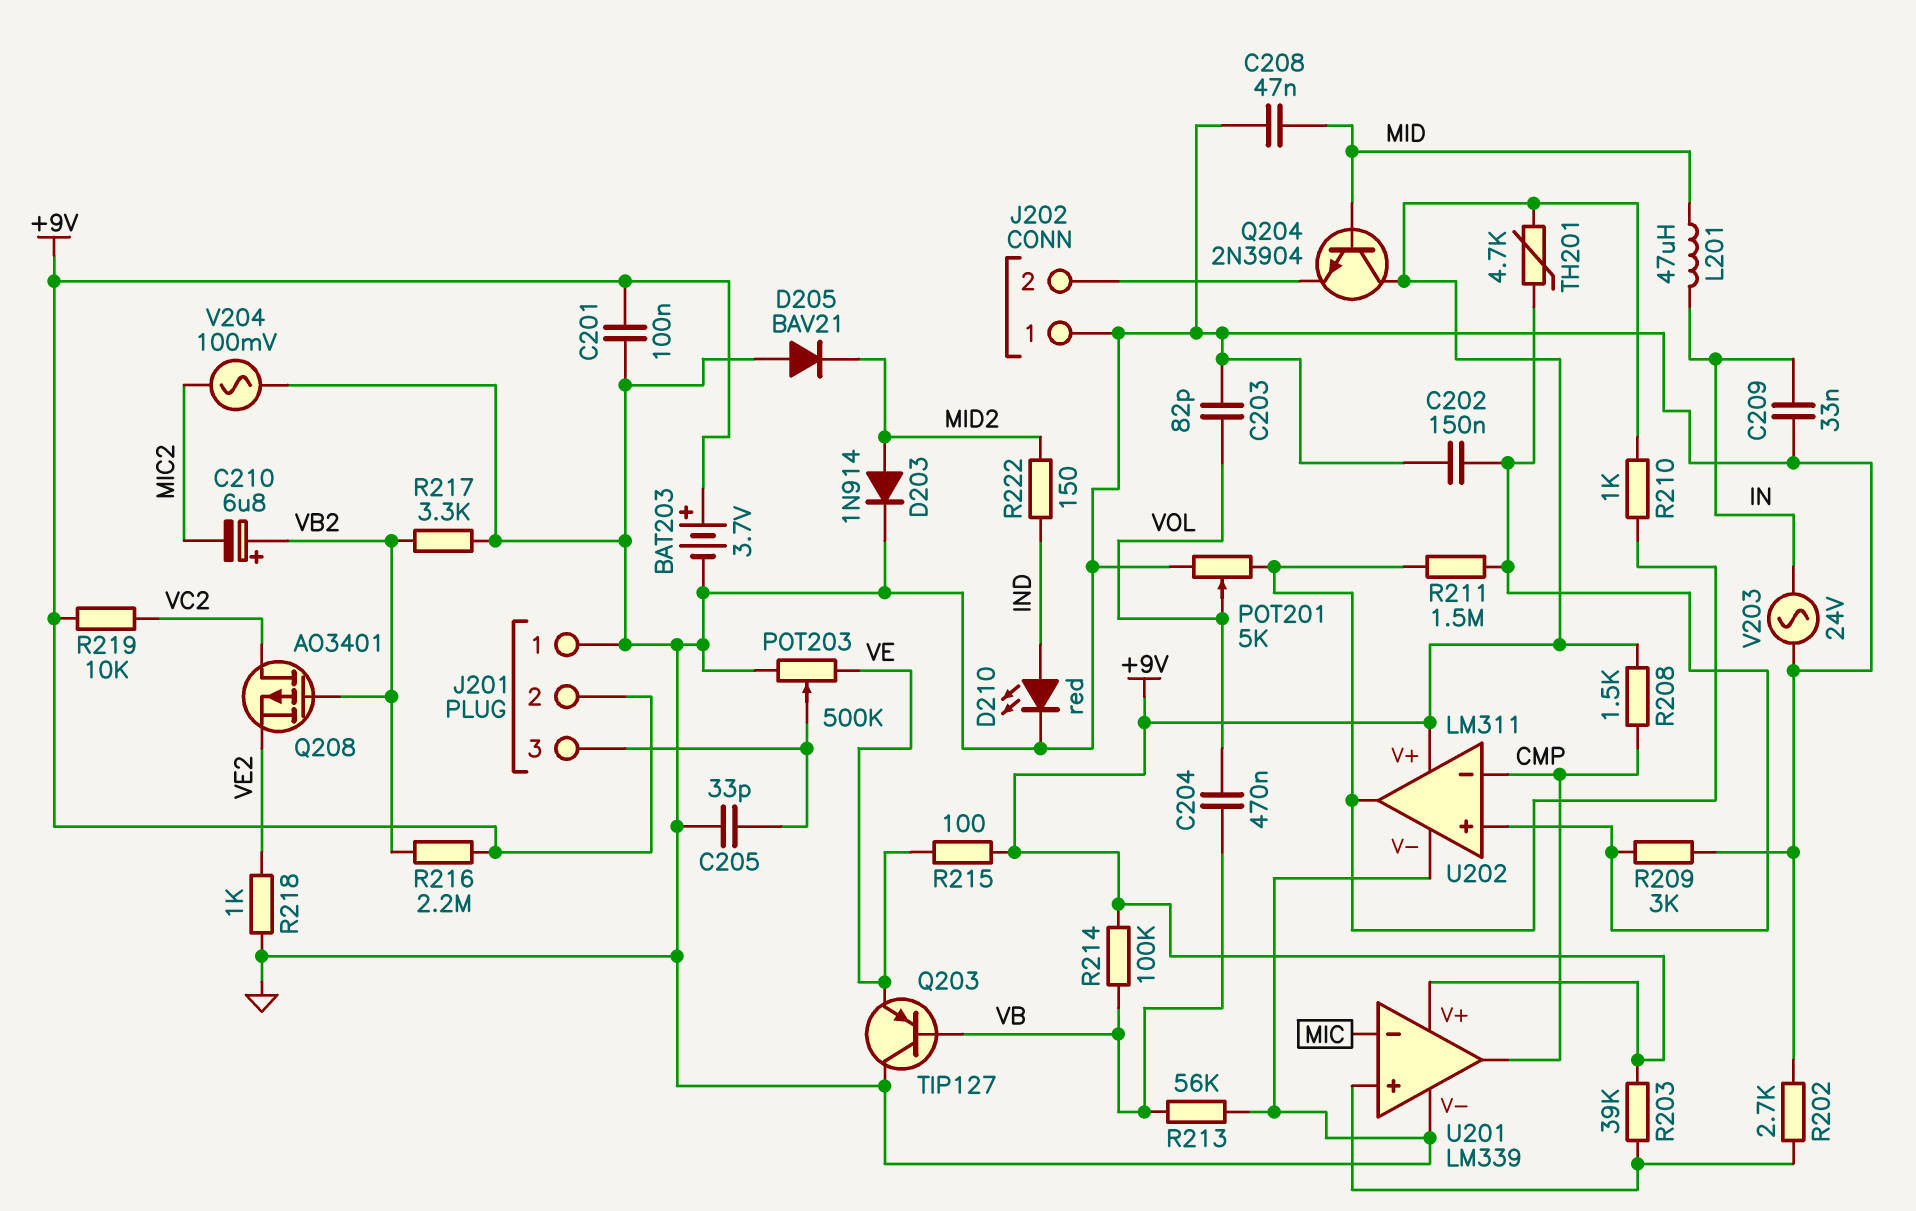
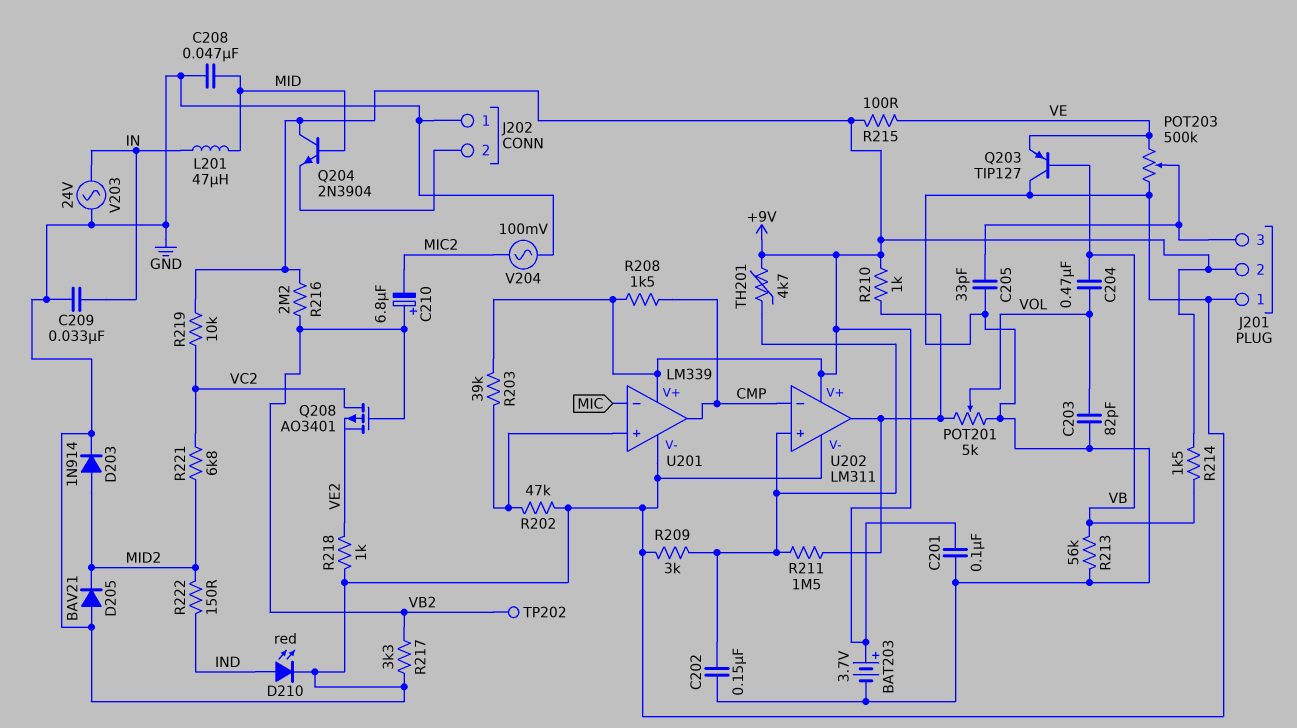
R202: 2.7k (GND, U201/in+) -> 47k (GND, U201/in+)
R214: 100k (+9V, VB) -> 1.5k (+9V, VB)
R221: none -> 6.8k (MID2, VC2)
TP202: none -> test point (VB2)

